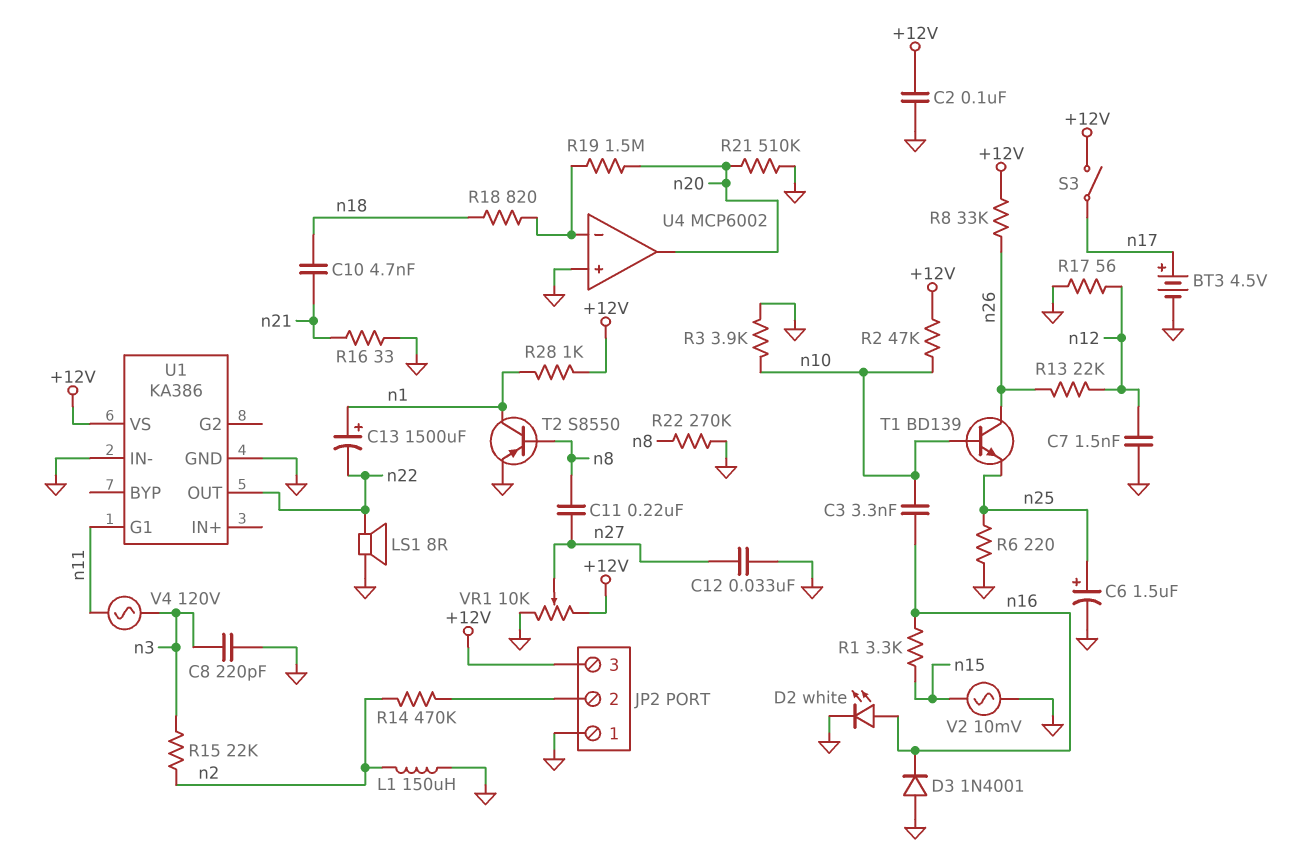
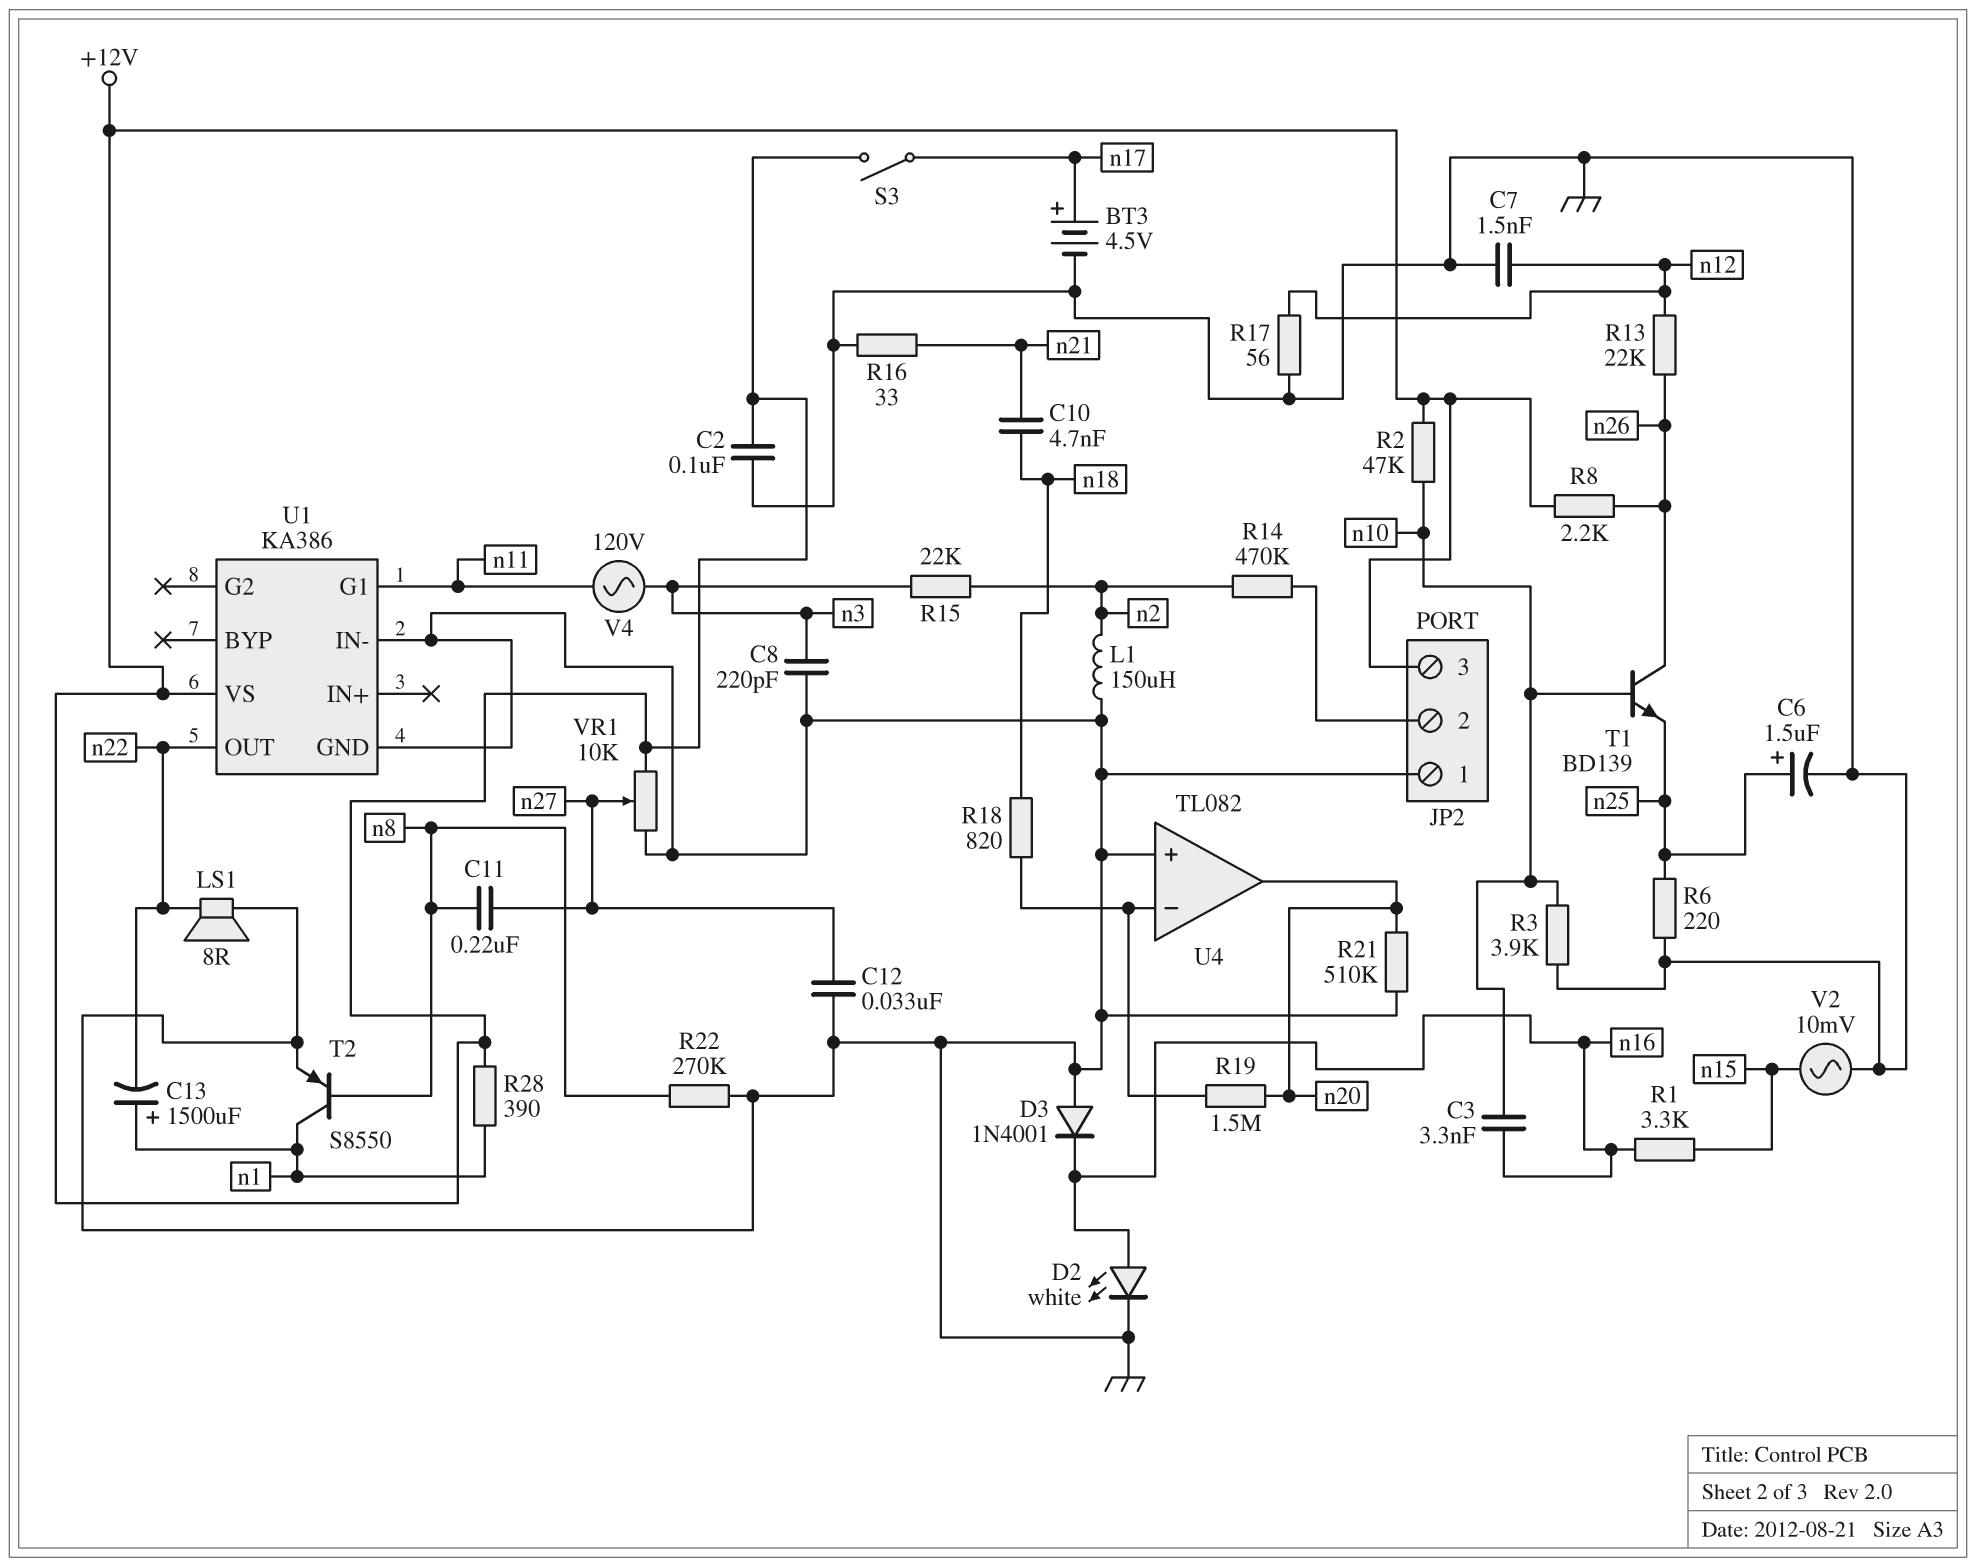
R8: 33k (+12V, n26) -> 2.2k (+12V, n26)
R28: 1k (+12V, n1) -> 390 (+12V, n1)
U4: MCP6002 -> TL082

